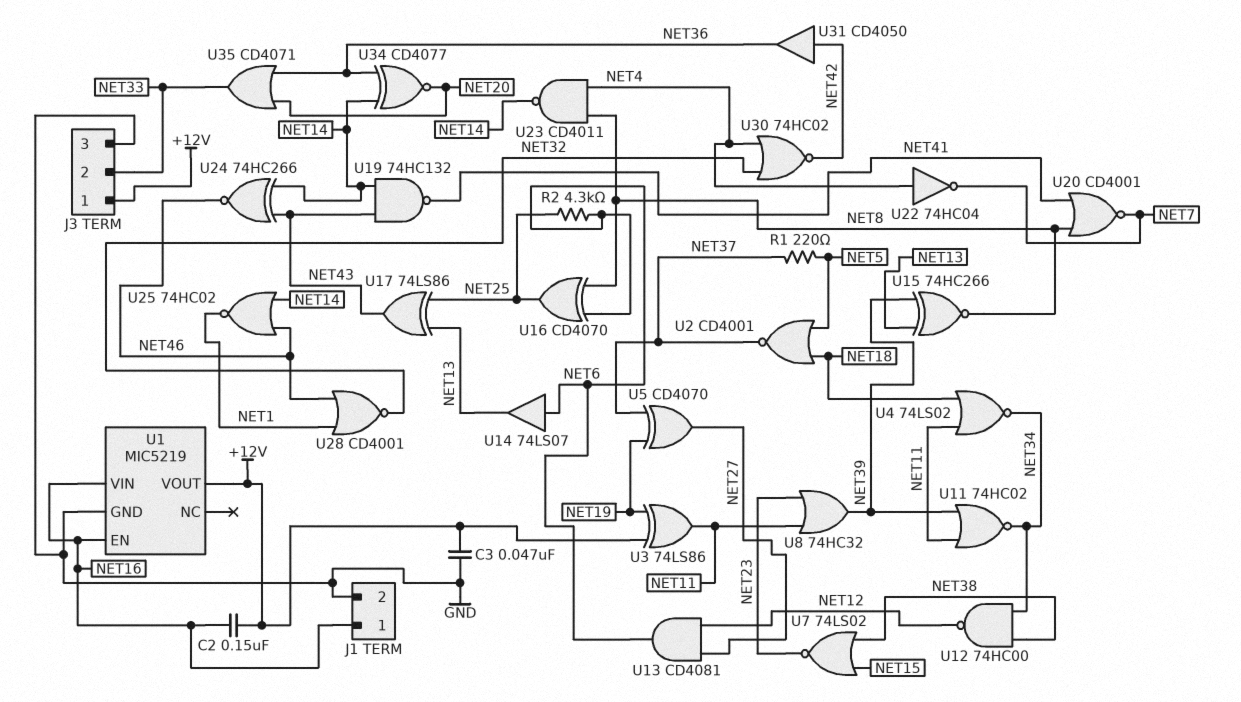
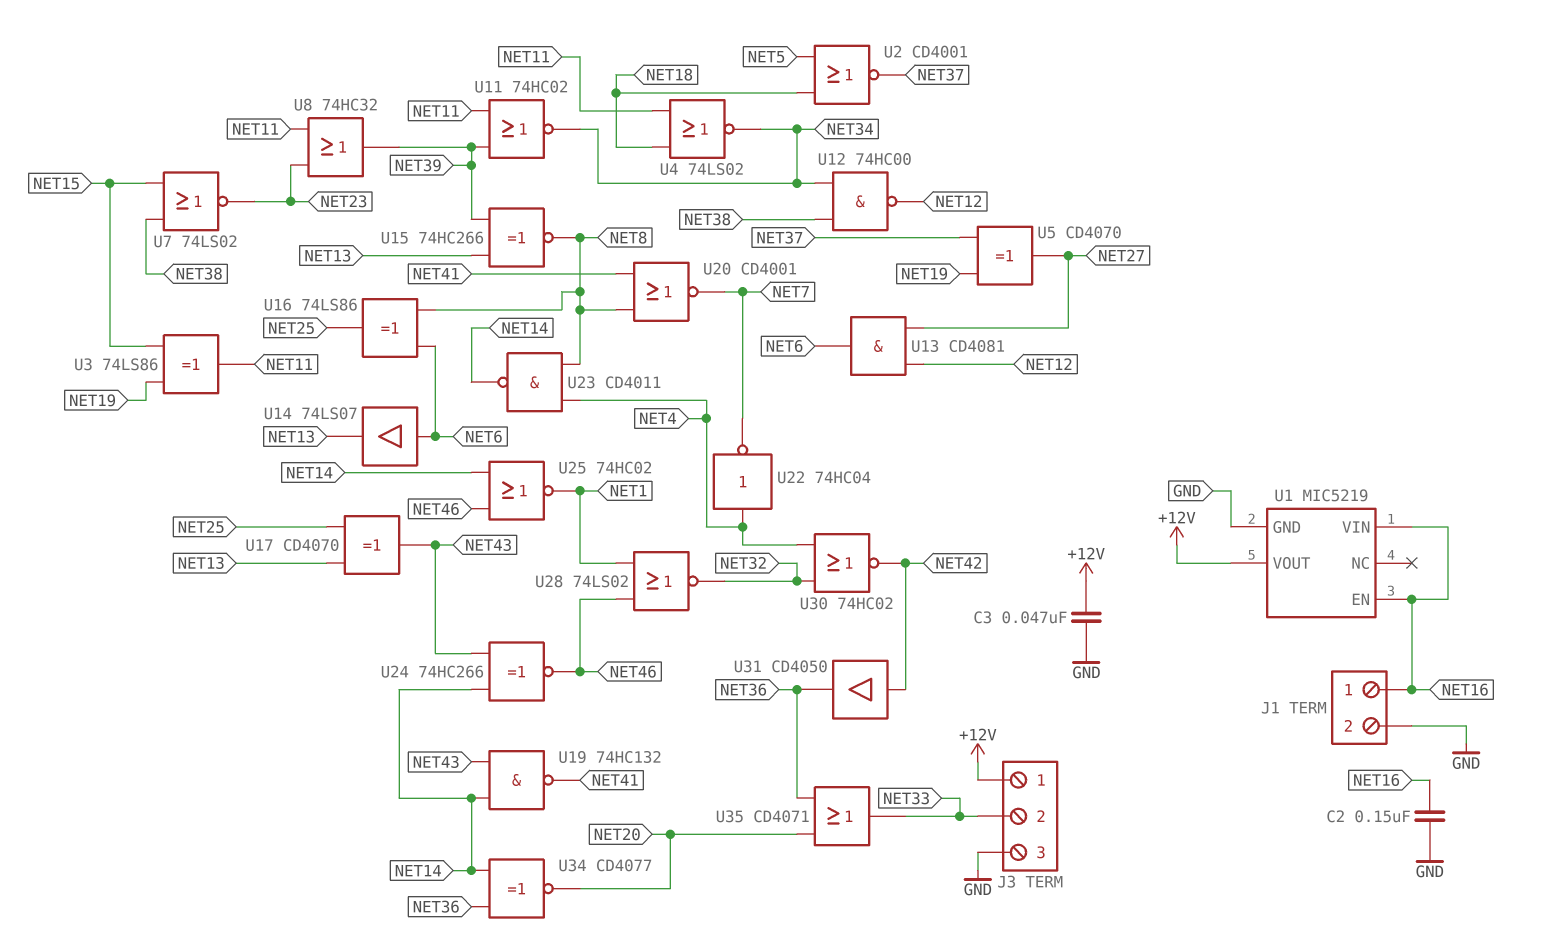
C2: 150nF (+12V, NET16) -> 150nF (GND, NET16)
R1: 220 (NET5, NET37) -> none
R2: 4.3k (NET6, NET25) -> none
U3: XOR 74LS86 (in +12V, in NET19, out NET11) -> XOR 74LS86 (in NET15, in NET19, out NET11)
U16: XOR CD4070 (in NET6, in NET8, out NET25) -> XOR 74LS86 (in NET6, in NET8, out NET25)
U17: XOR 74LS86 (in NET13, in NET25, out NET43) -> XOR CD4070 (in NET13, in NET25, out NET43)
U28: NOR CD4001 (in NET1, in NET46, out NET32) -> NOR 74LS02 (in NET1, in NET46, out NET32)

